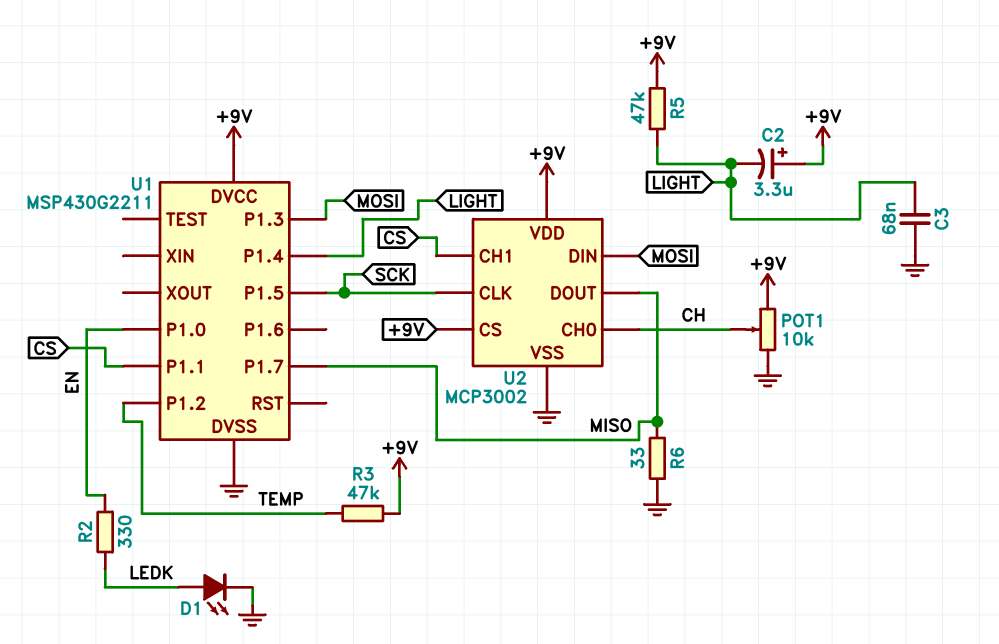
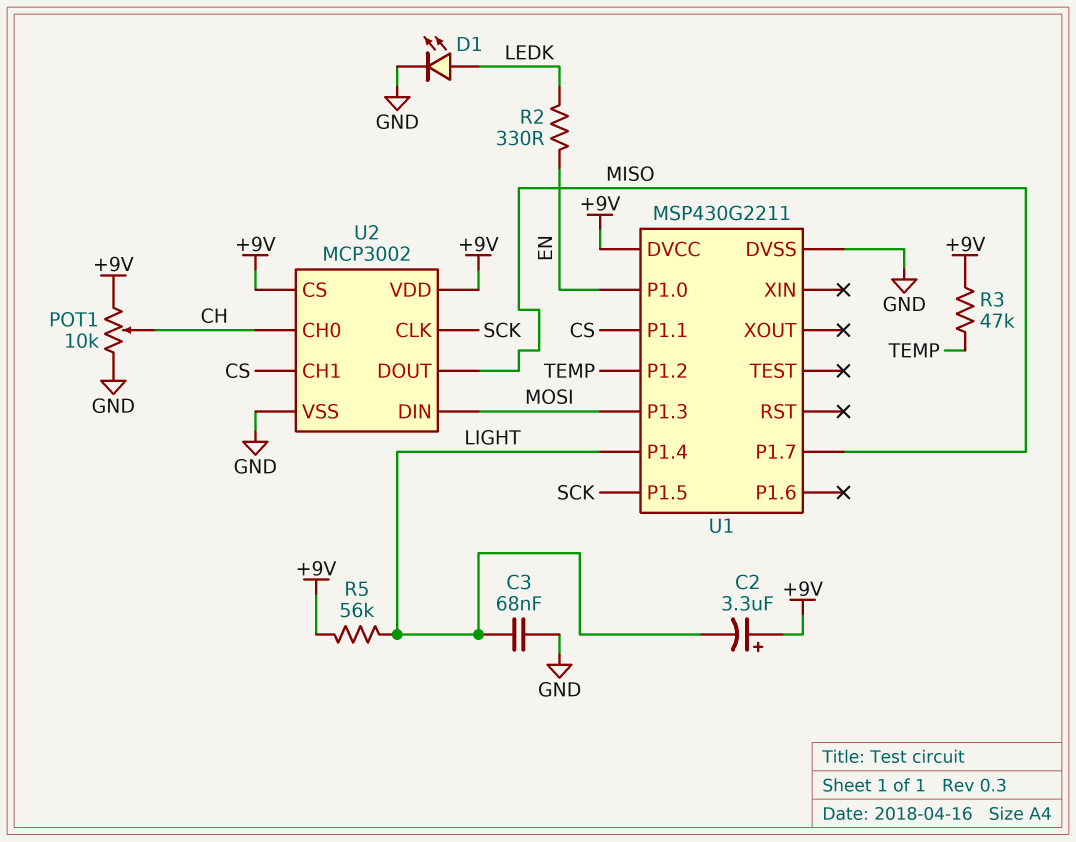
R5: 47k (+9V, LIGHT) -> 56k (+9V, LIGHT)
R6: 33 (GND, MISO) -> none

